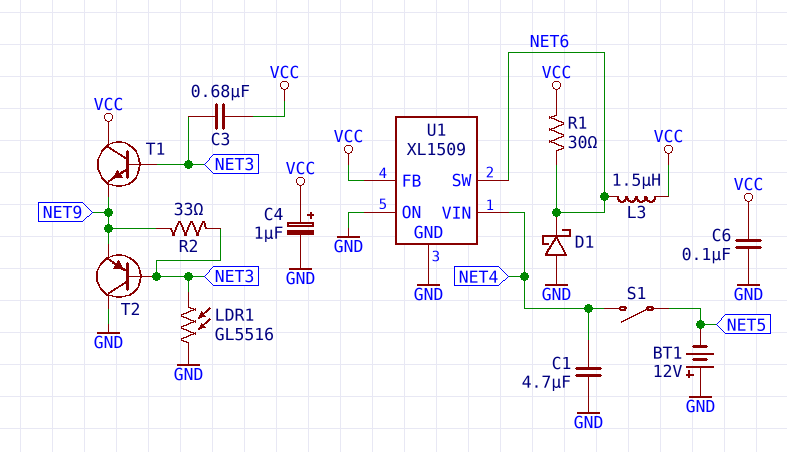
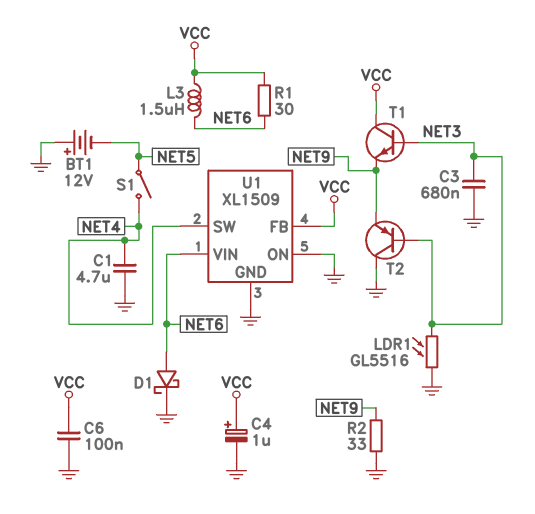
C3: 680nF (NET3, VCC) -> 680nF (GND, NET3)
D1: schottky (A GND, K NET6) -> schottky (A NET6, K GND)
R2: 33 (NET3, NET9) -> 33 (GND, NET9)
U1 pin SW: NET6 -> NET4
U1 pin VIN: NET4 -> NET6

